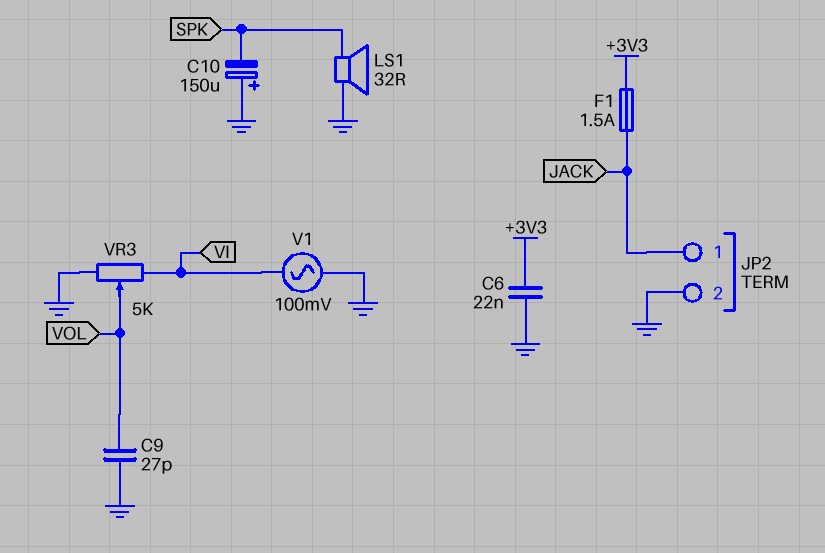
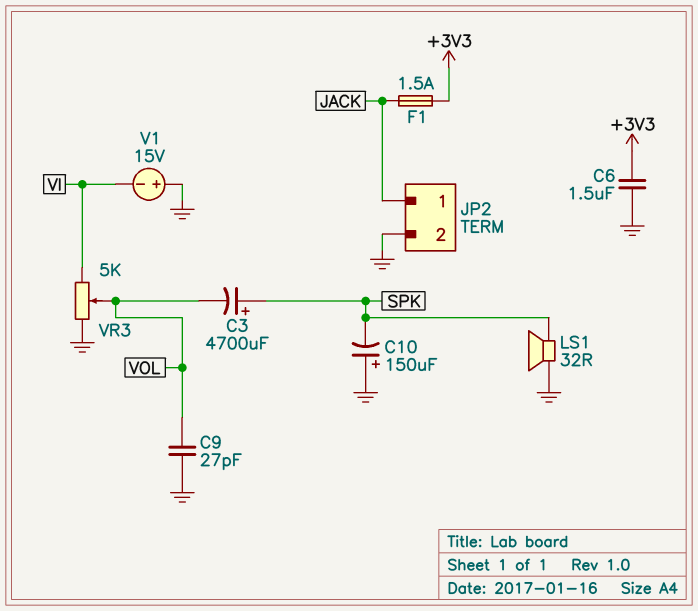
C3: none -> 4700uF (plus SPK, minus VOL)
C6: 22nF (+3V3, GND) -> 1.5uF (+3V3, GND)
V1: AC 100mV (GND, VI) -> 15V (plus GND, minus VI)

